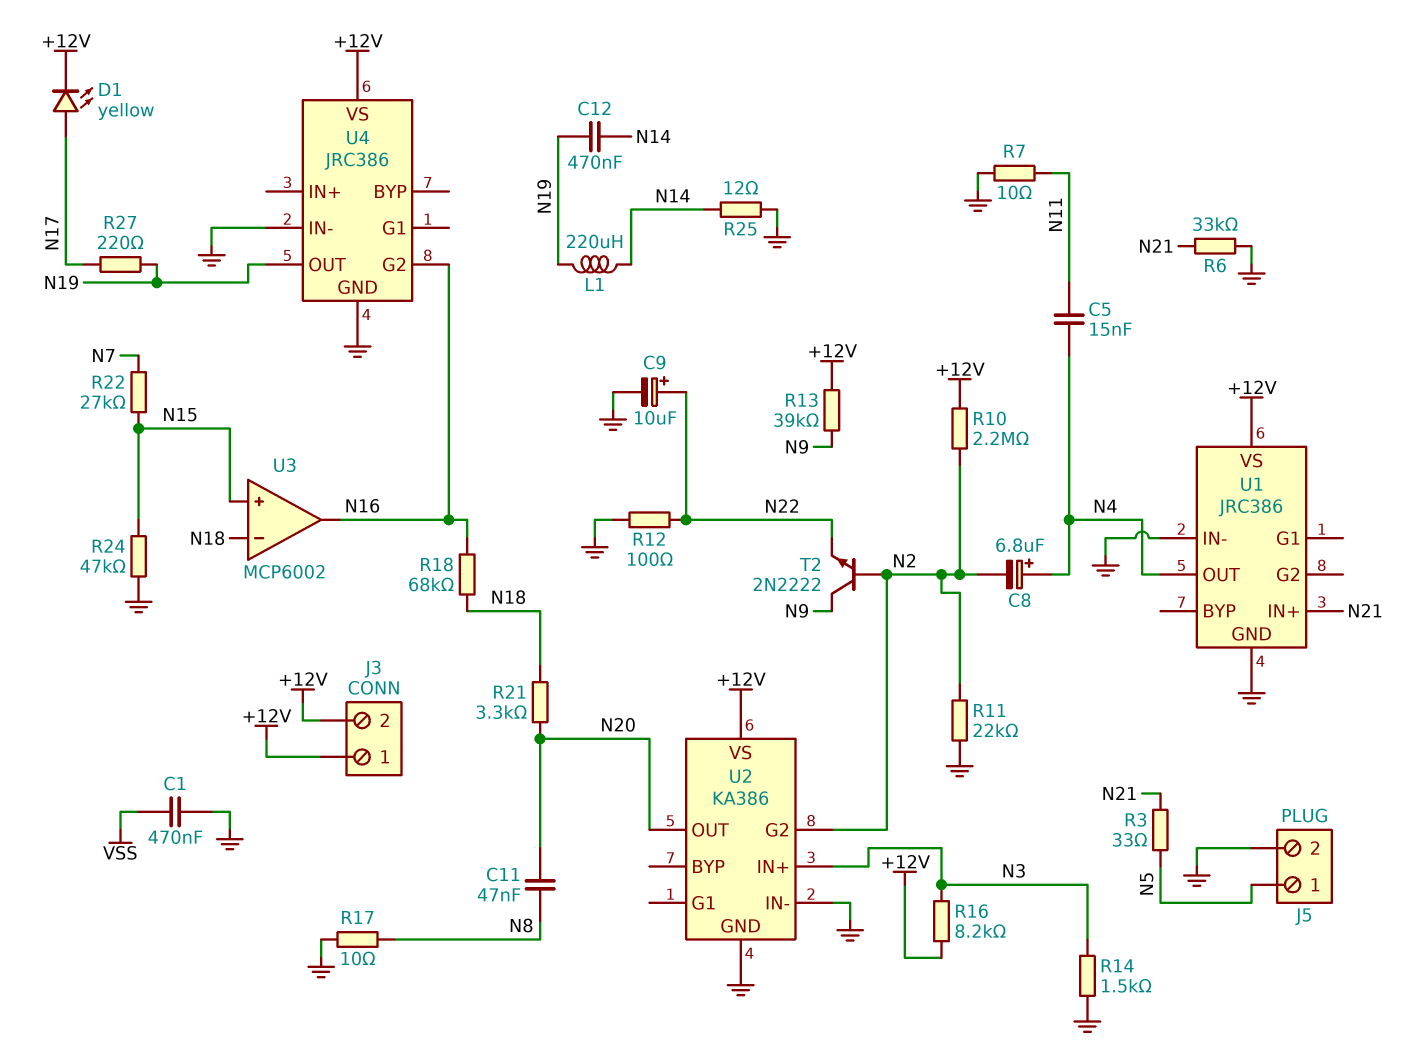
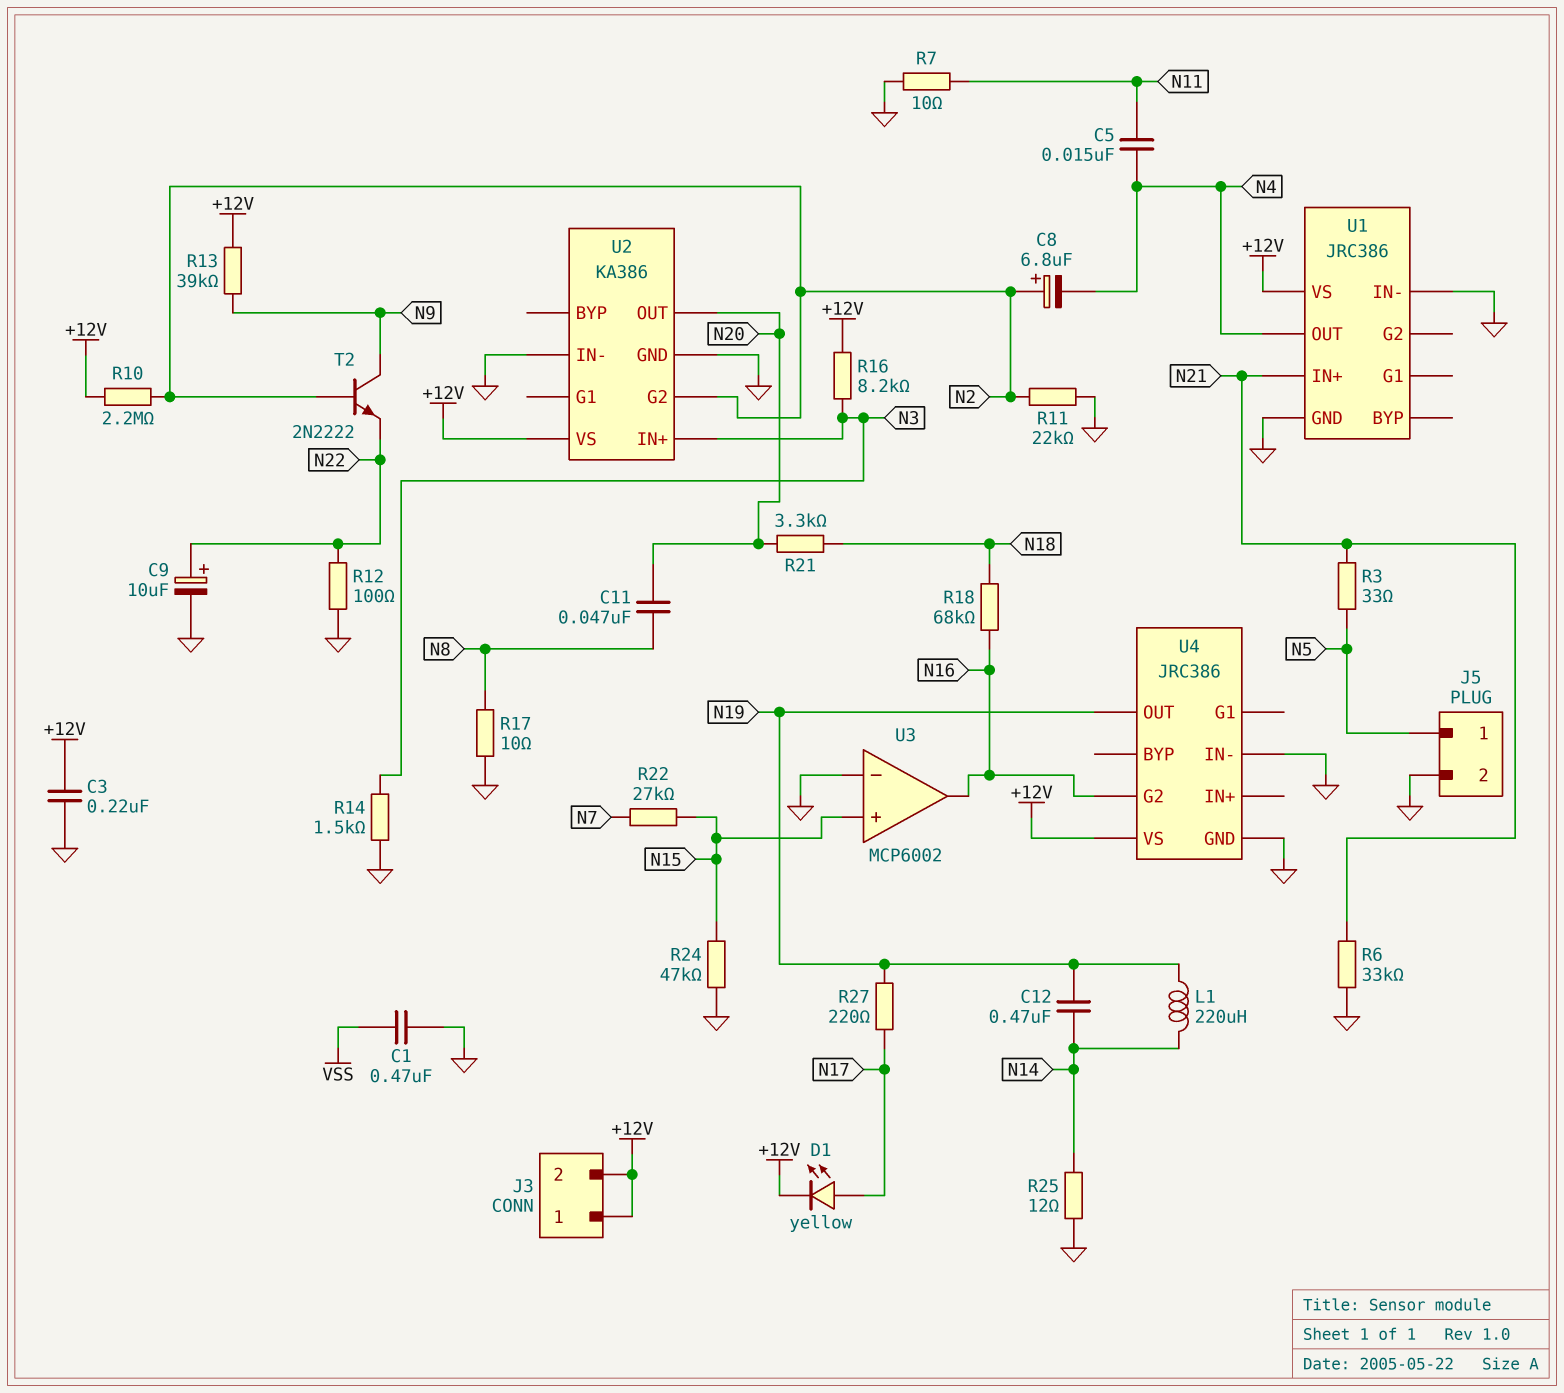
C3: none -> 220nF (+12V, GND)
C8: 6.8uF (plus N4, minus N2) -> 6.8uF (plus N2, minus N4)
U3 pin in-: N18 -> GND

